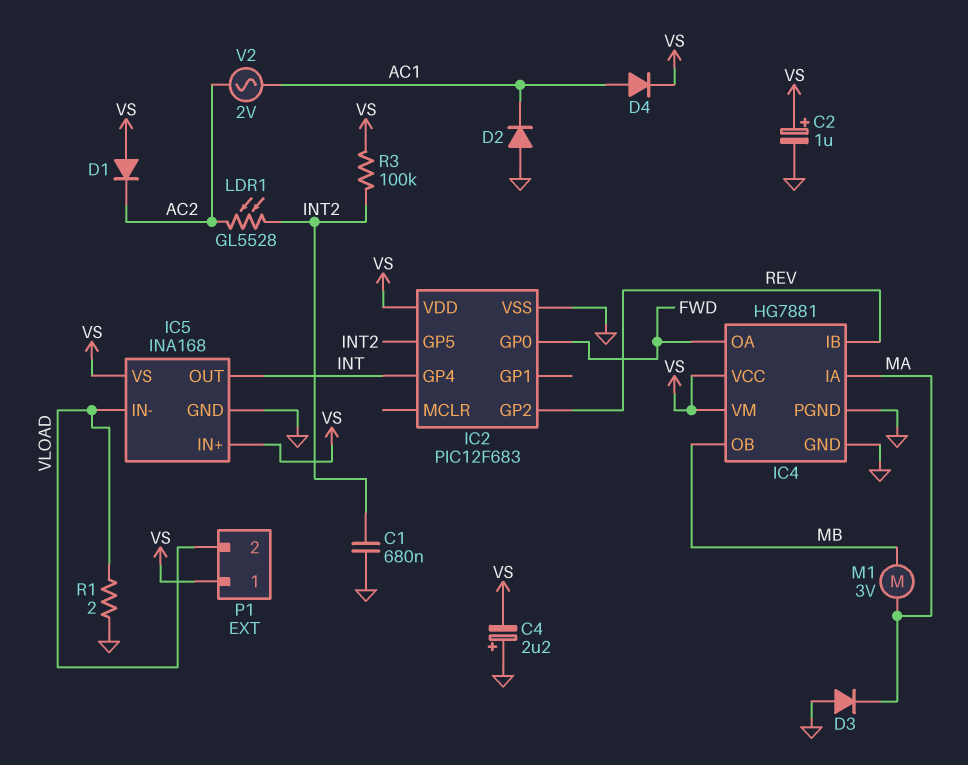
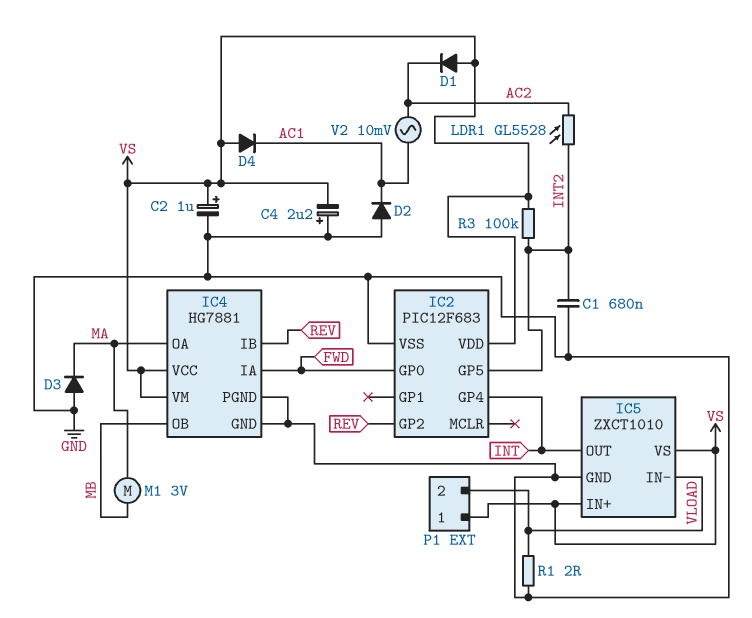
D4: diode (A AC1, K VS) -> diode (A VS, K AC1)
IC4 pin IA: MA -> FWD
IC4 pin OA: FWD -> MA
IC5: INA168 -> ZXCT1010
V2: AC 2V (AC1, AC2) -> AC 10mV (AC1, AC2)

